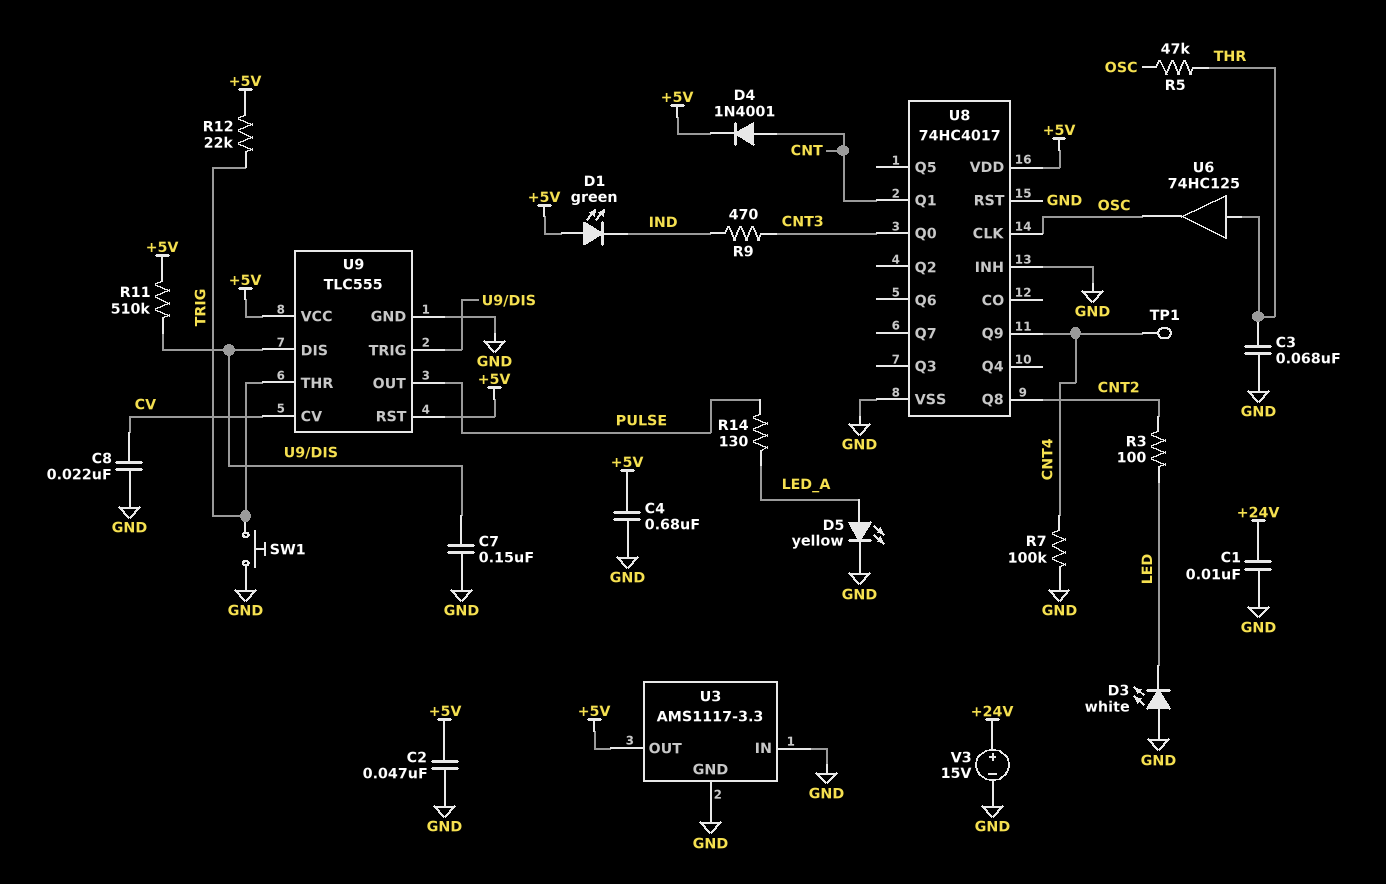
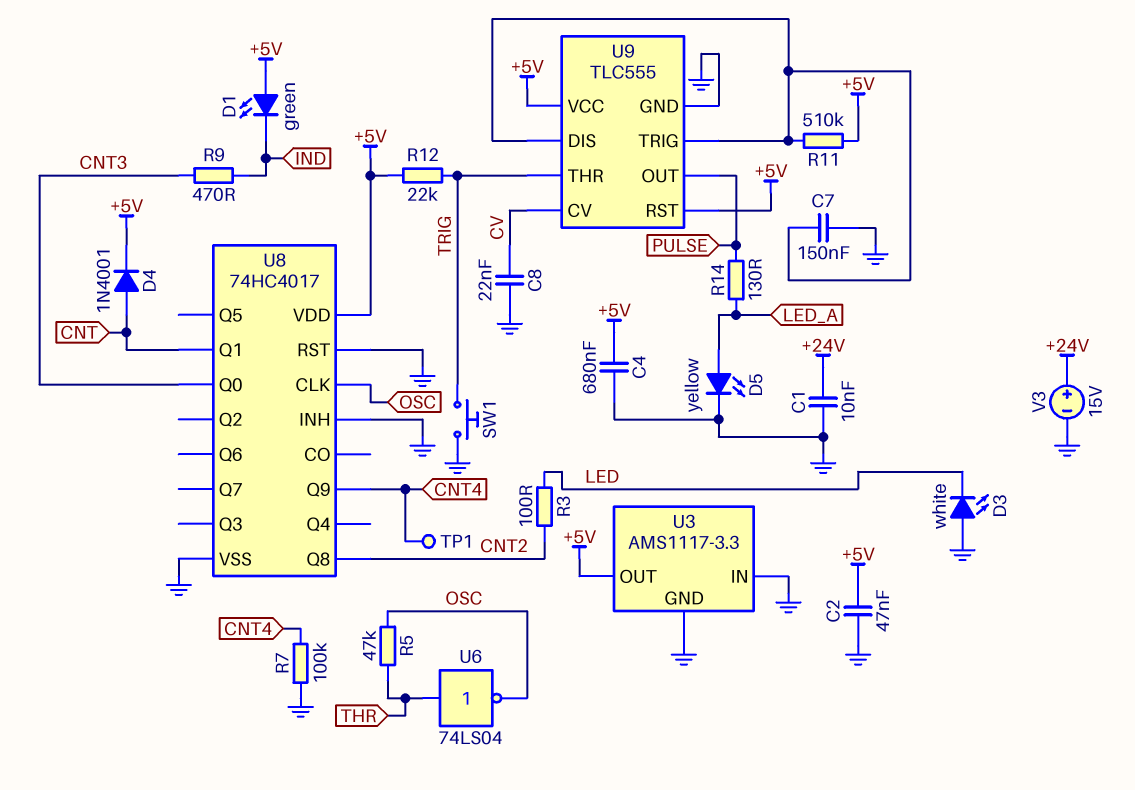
C3: 68nF (GND, THR) -> none
U6: buffer 74HC125 (in THR, out OSC) -> NOT 74LS04 (in THR, out OSC)

